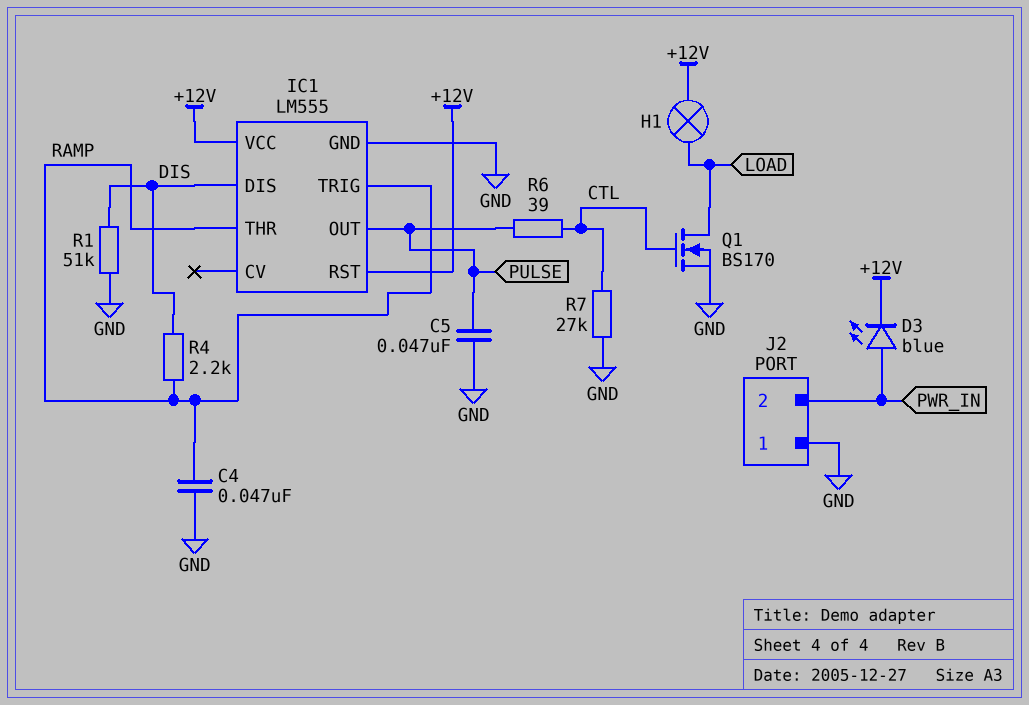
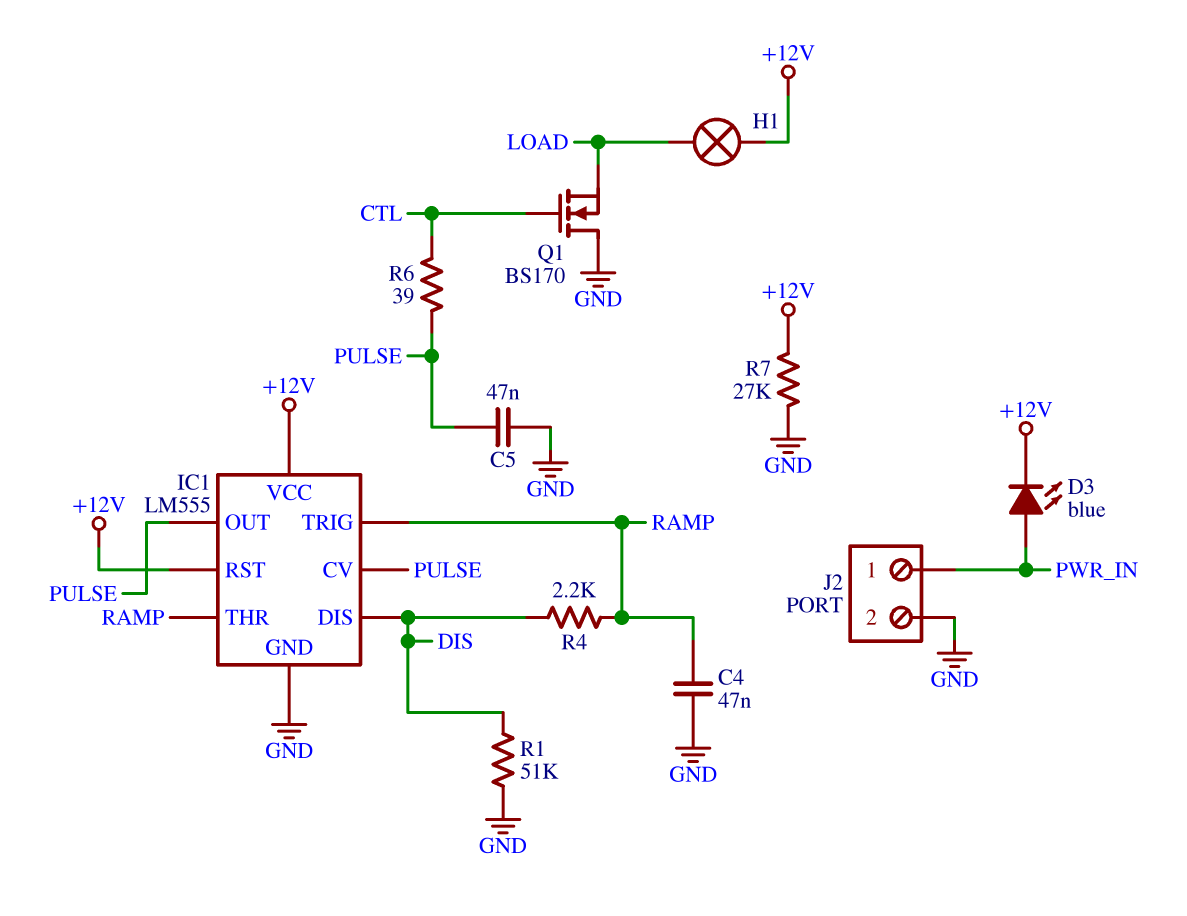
IC1 pin CV: none -> PULSE
J2 pin 1: GND -> PWR_IN
J2 pin 2: PWR_IN -> GND
Q1: NMOS BS170 (G CTL, D LOAD, S GND) -> NMOS BS170 (G CTL, D GND, S LOAD)
R7: 27k (CTL, GND) -> 27k (+12V, GND)

